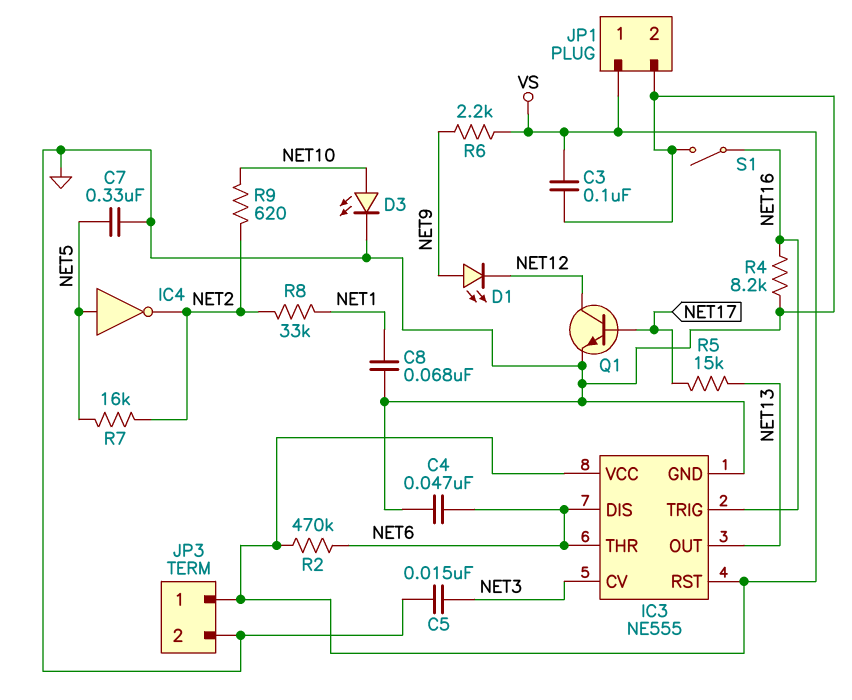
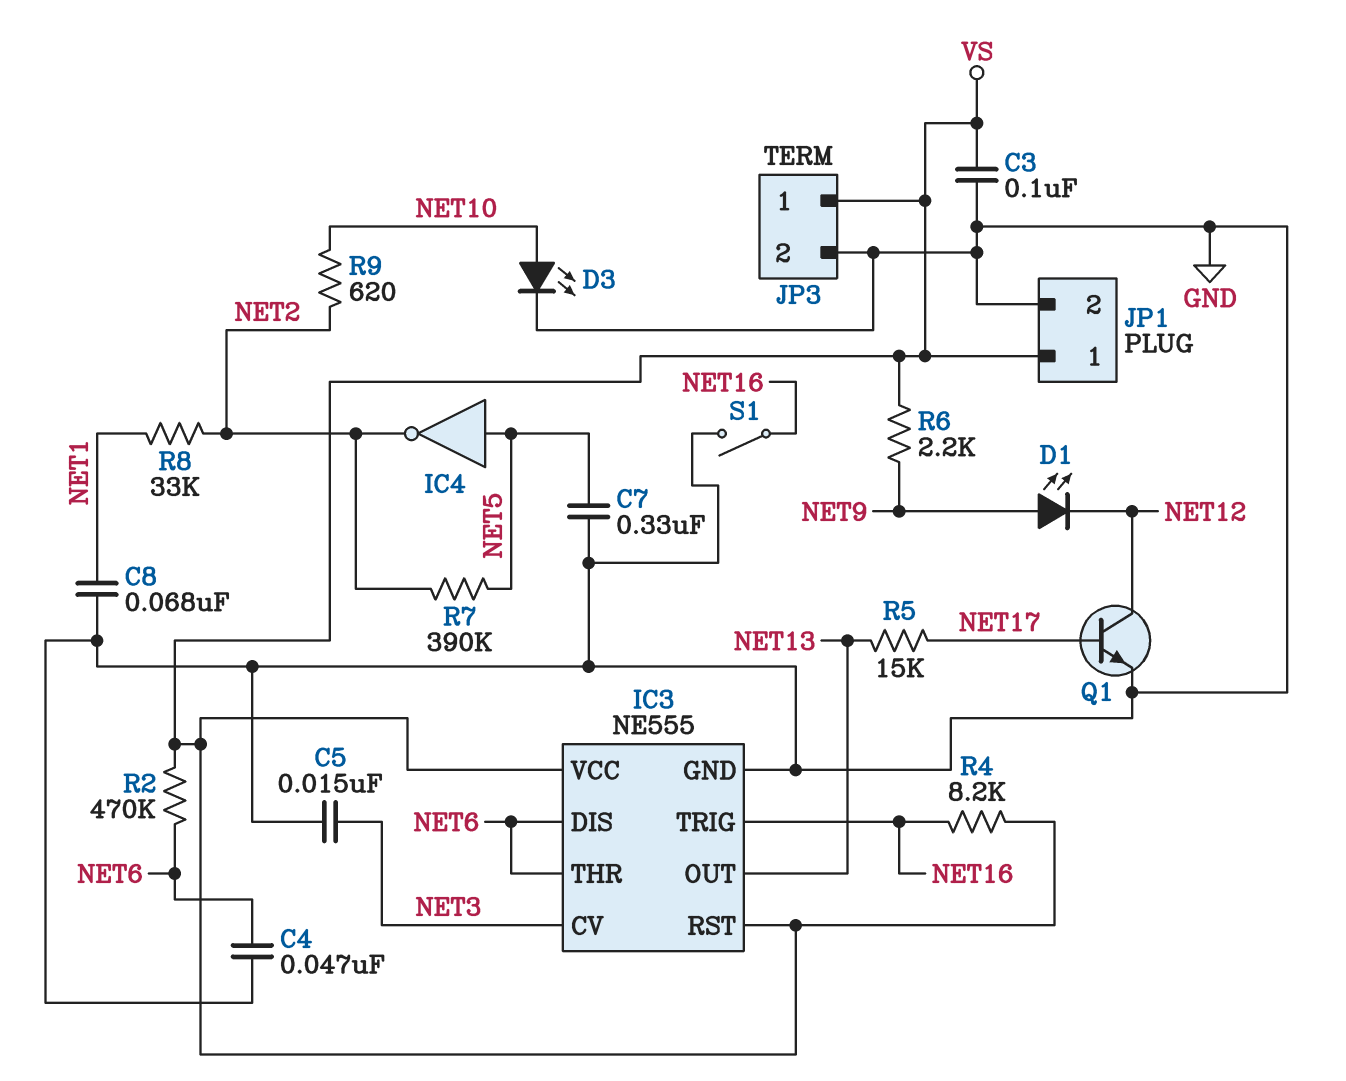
R4: 8.2k (GND, NET16) -> 8.2k (NET16, VS)
R7: 16k (NET2, NET5) -> 390k (NET2, NET5)

